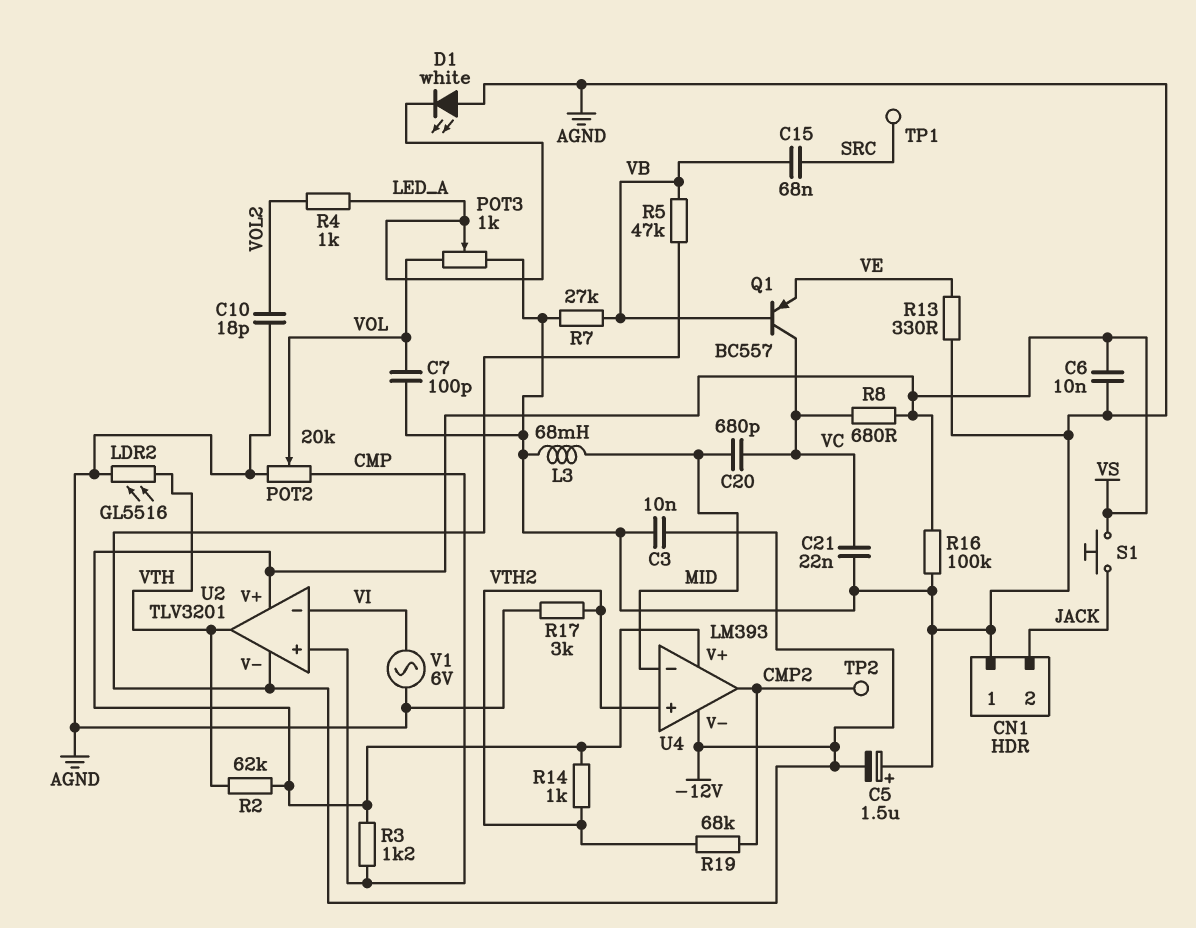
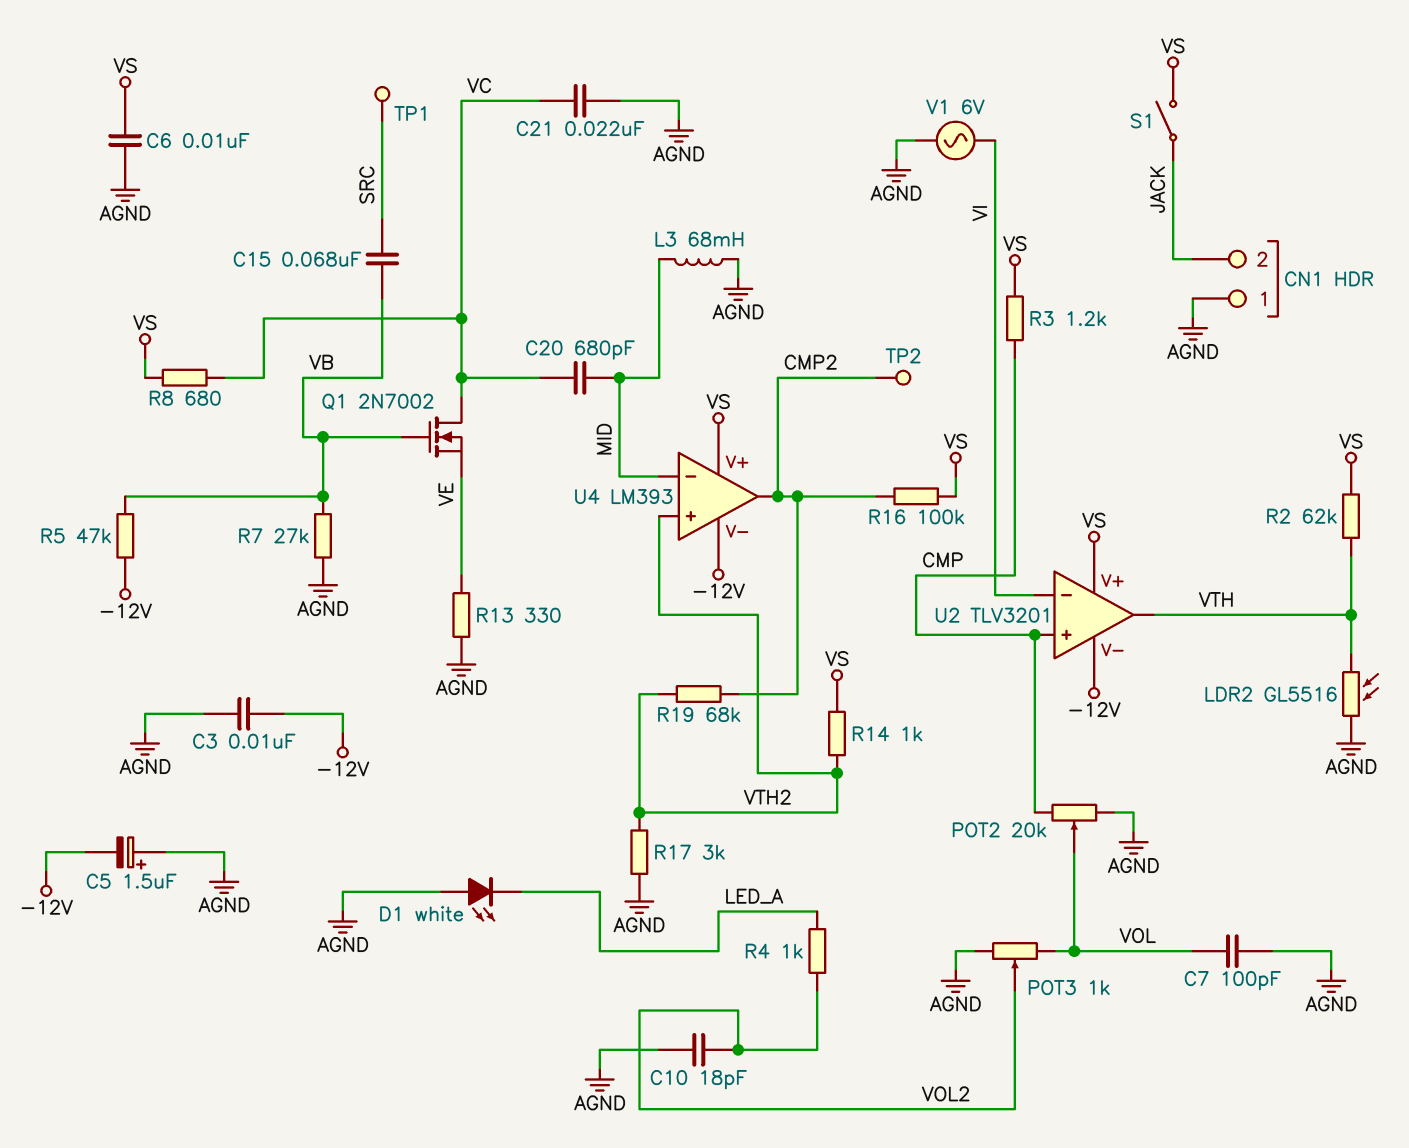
POT3: 1k (AGND, VOL, wiper LED_A) -> 1k (AGND, VOL, wiper VOL2)
Q1: PNP BC557 (B VB, C VC, E VE) -> NMOS 2N7002 (G VB, D VC, S VE)
R16: 100k (AGND, VS) -> 100k (CMP2, VS)
S1: button (JACK, VS) -> switch (JACK, VS)

